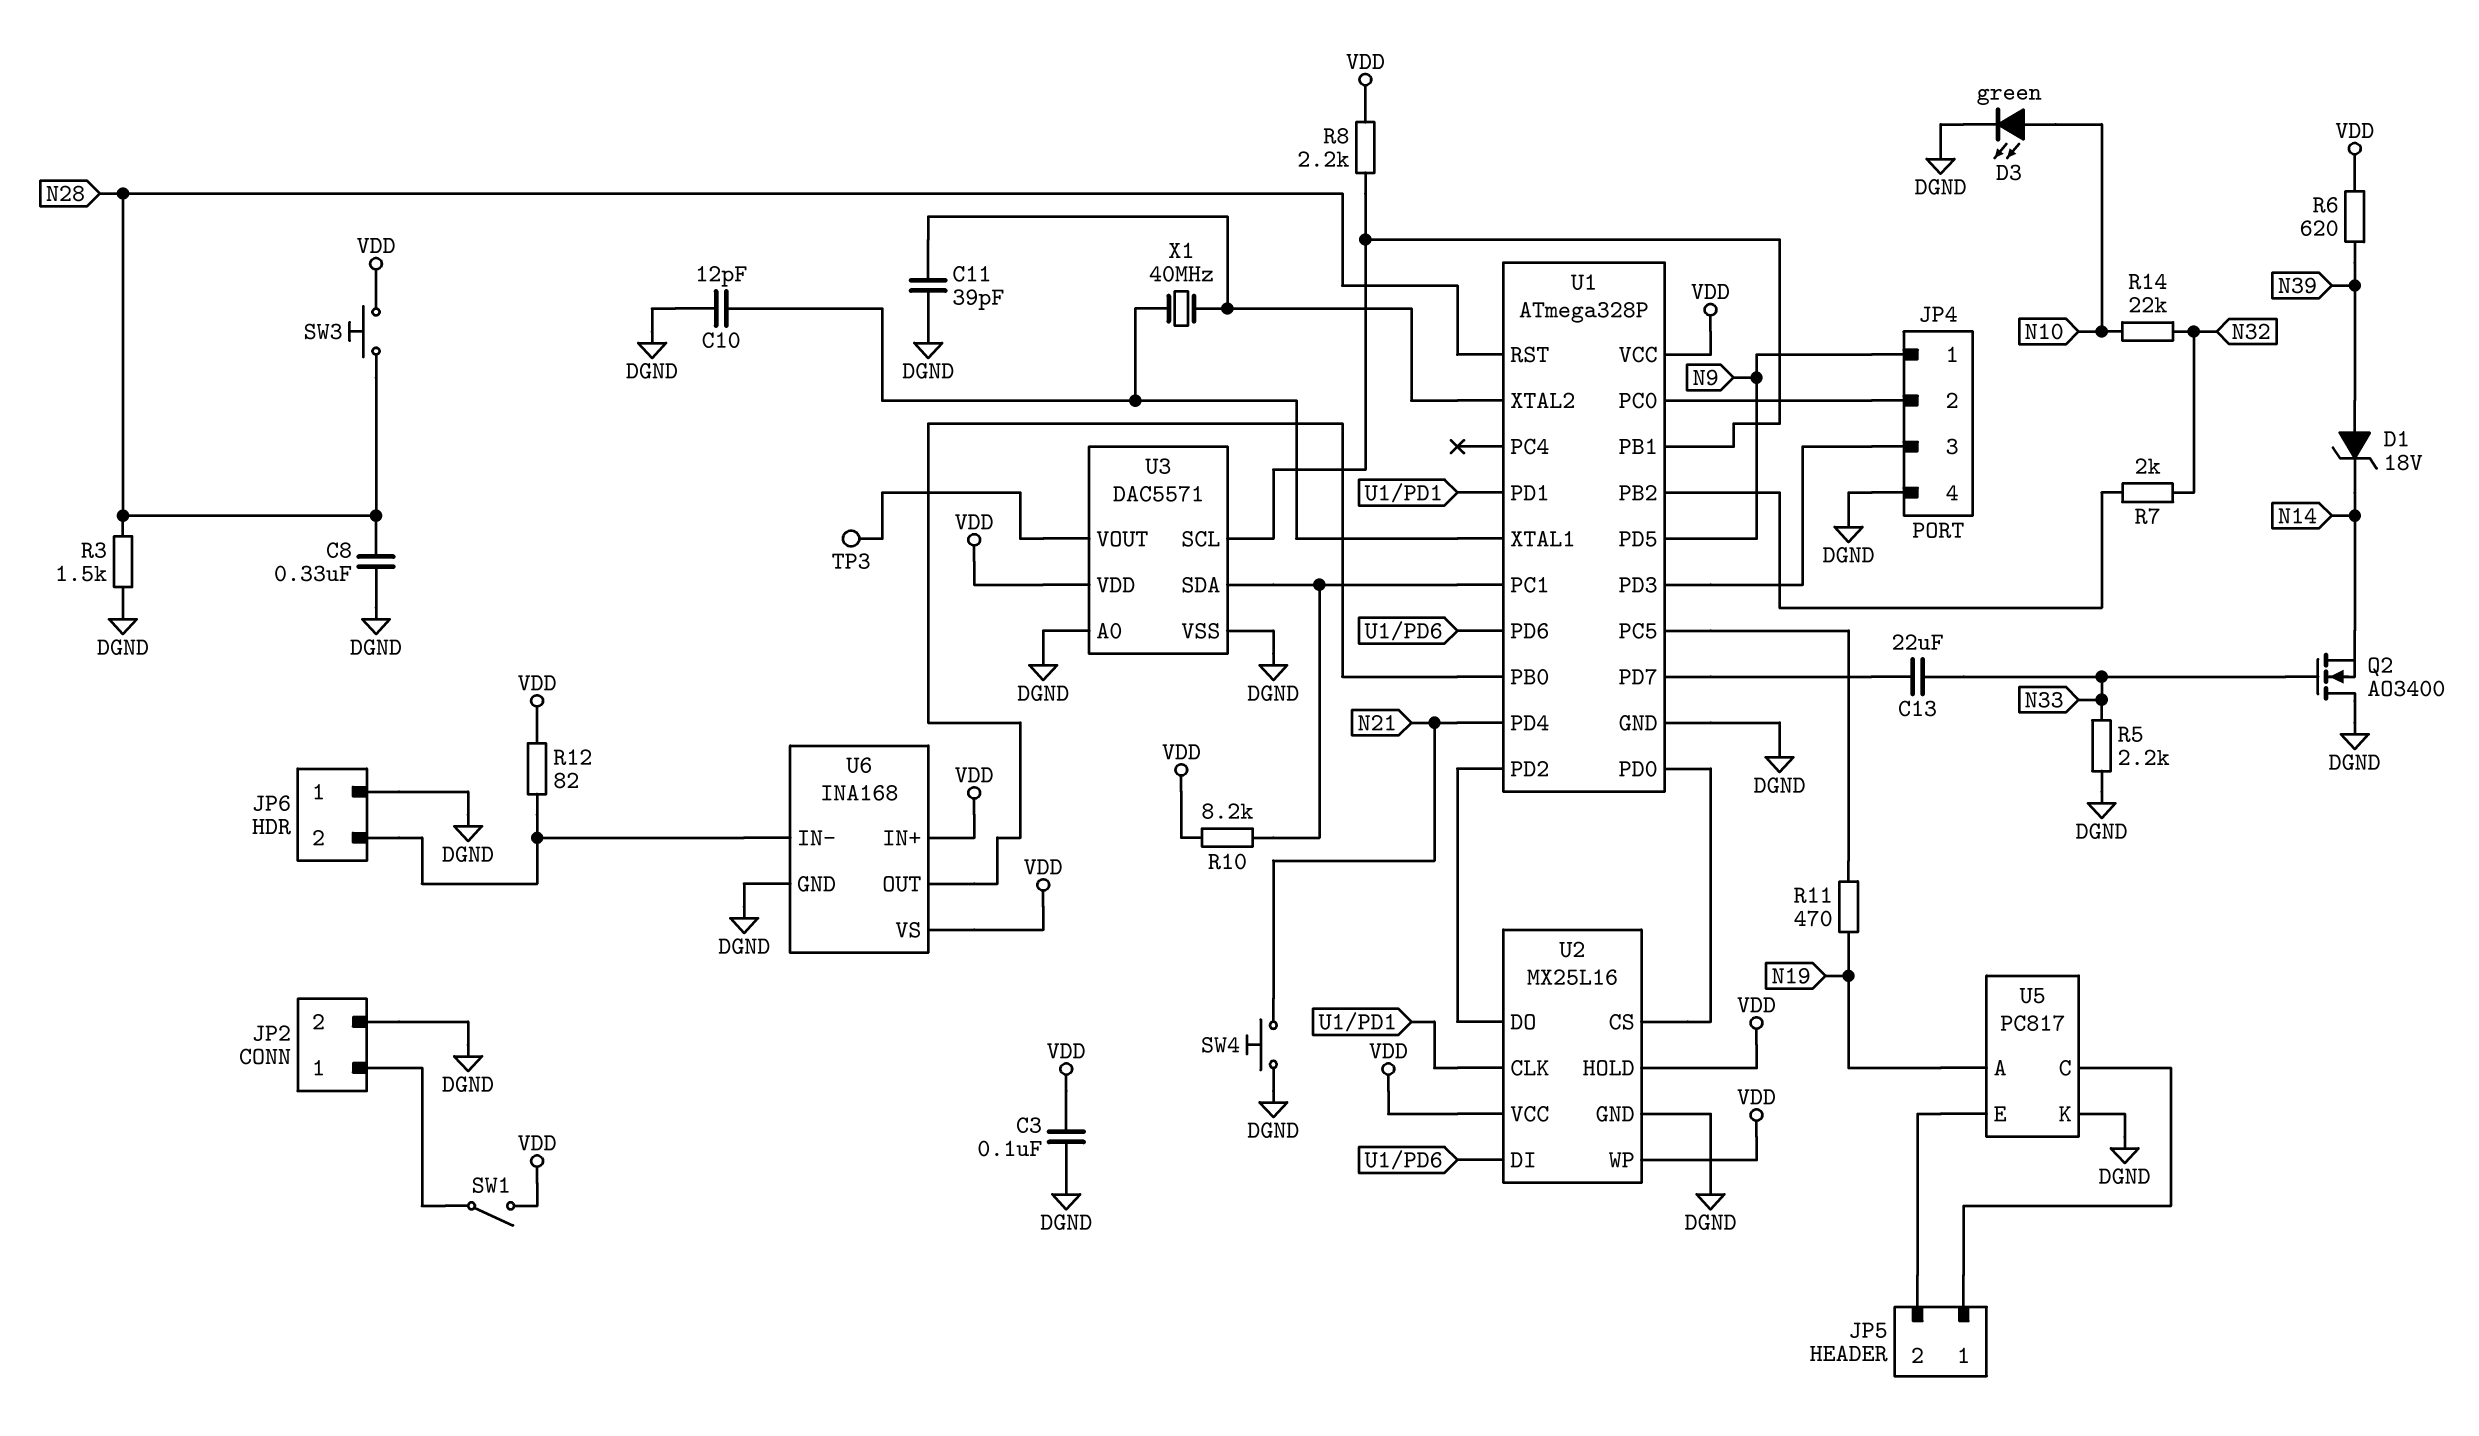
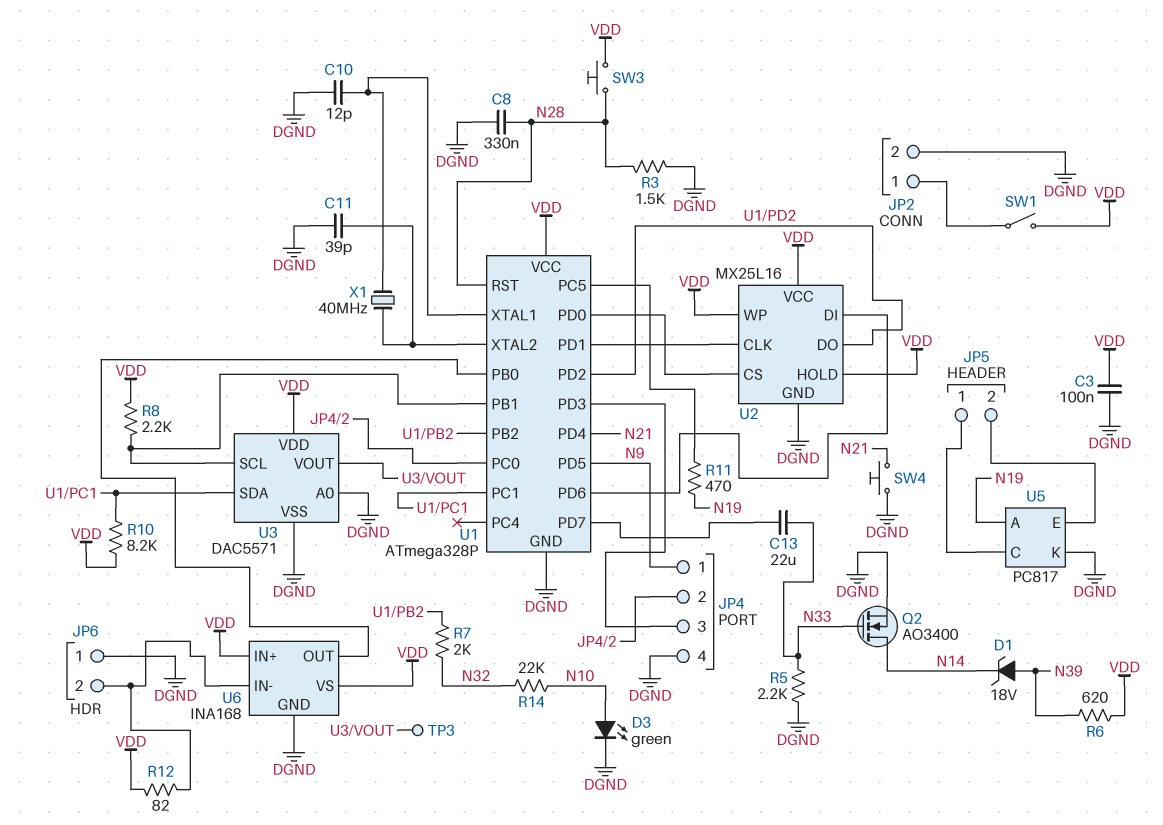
Q2: NMOS AO3400 (G N33, D DGND, S N14) -> NMOS AO3400 (G N33, D N14, S DGND)

